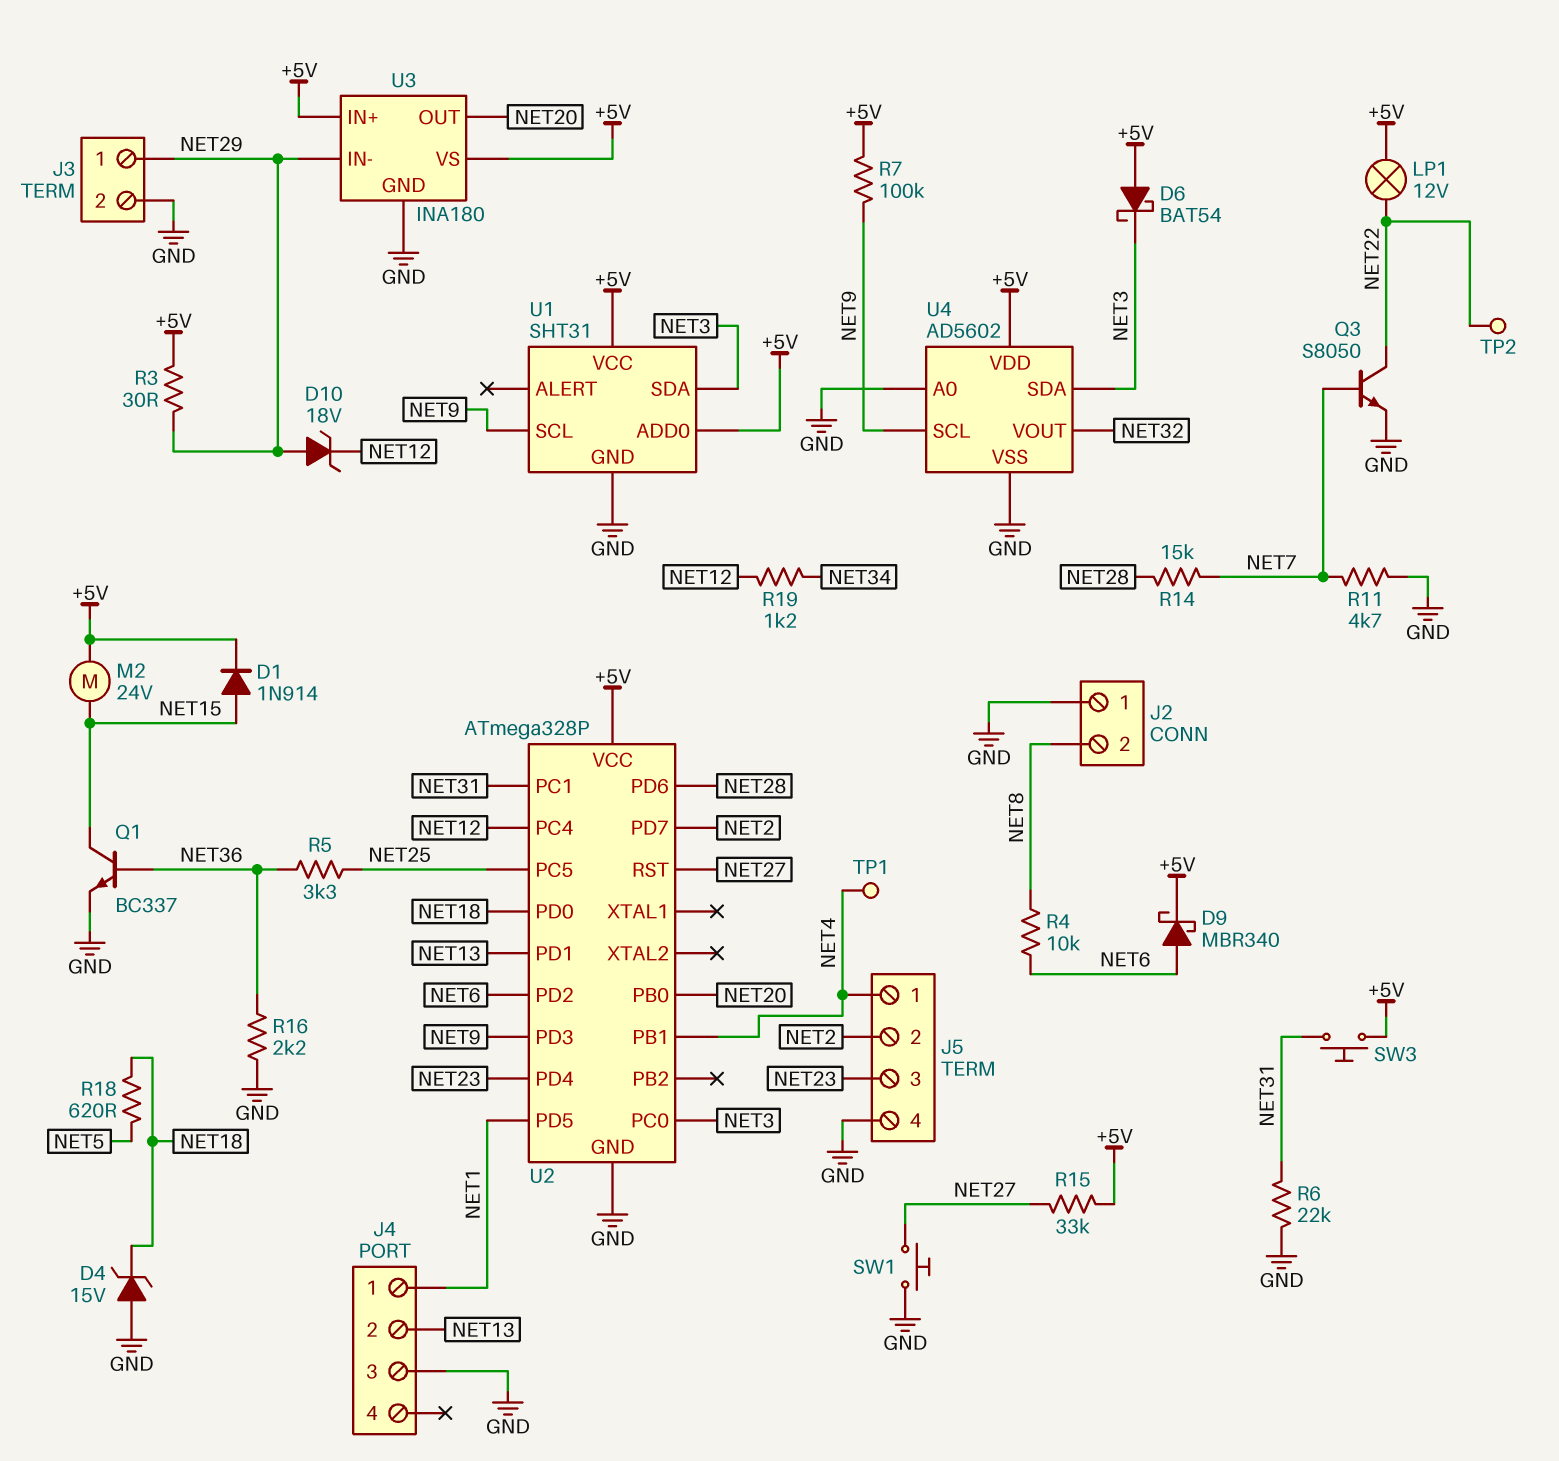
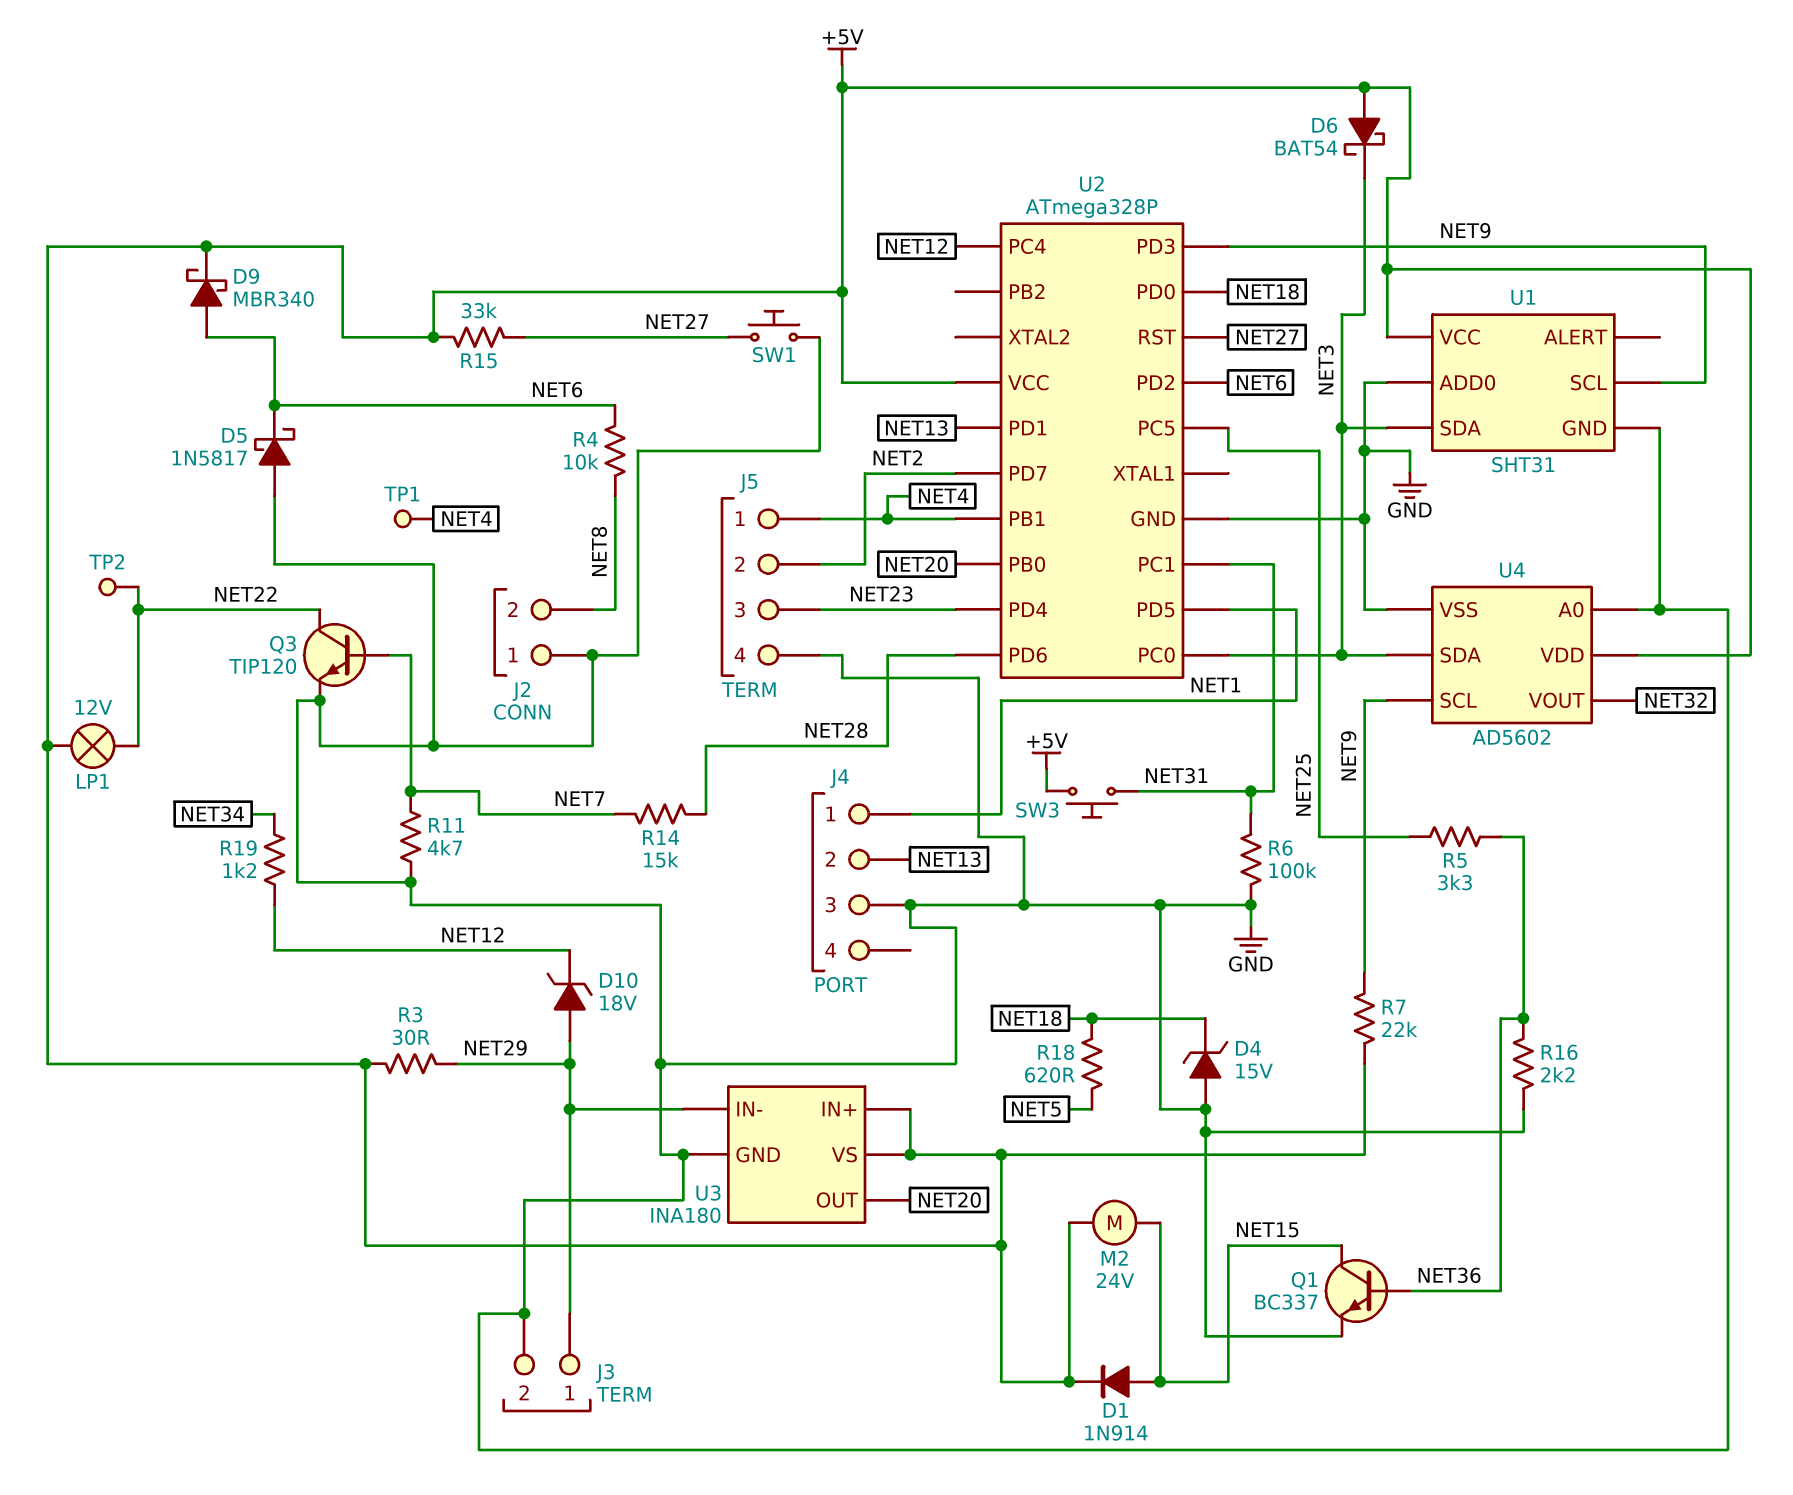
D5: none -> schottky 1N5817 (A GND, K NET6)
Q3: NPN S8050 (B NET7, C NET22, E GND) -> NPN TIP120 (B NET7, C NET22, E GND)
R6: 22k (GND, NET31) -> 100k (GND, NET31)
R7: 100k (+5V, NET9) -> 22k (+5V, NET9)
U1 pin ADD0: +5V -> GND

